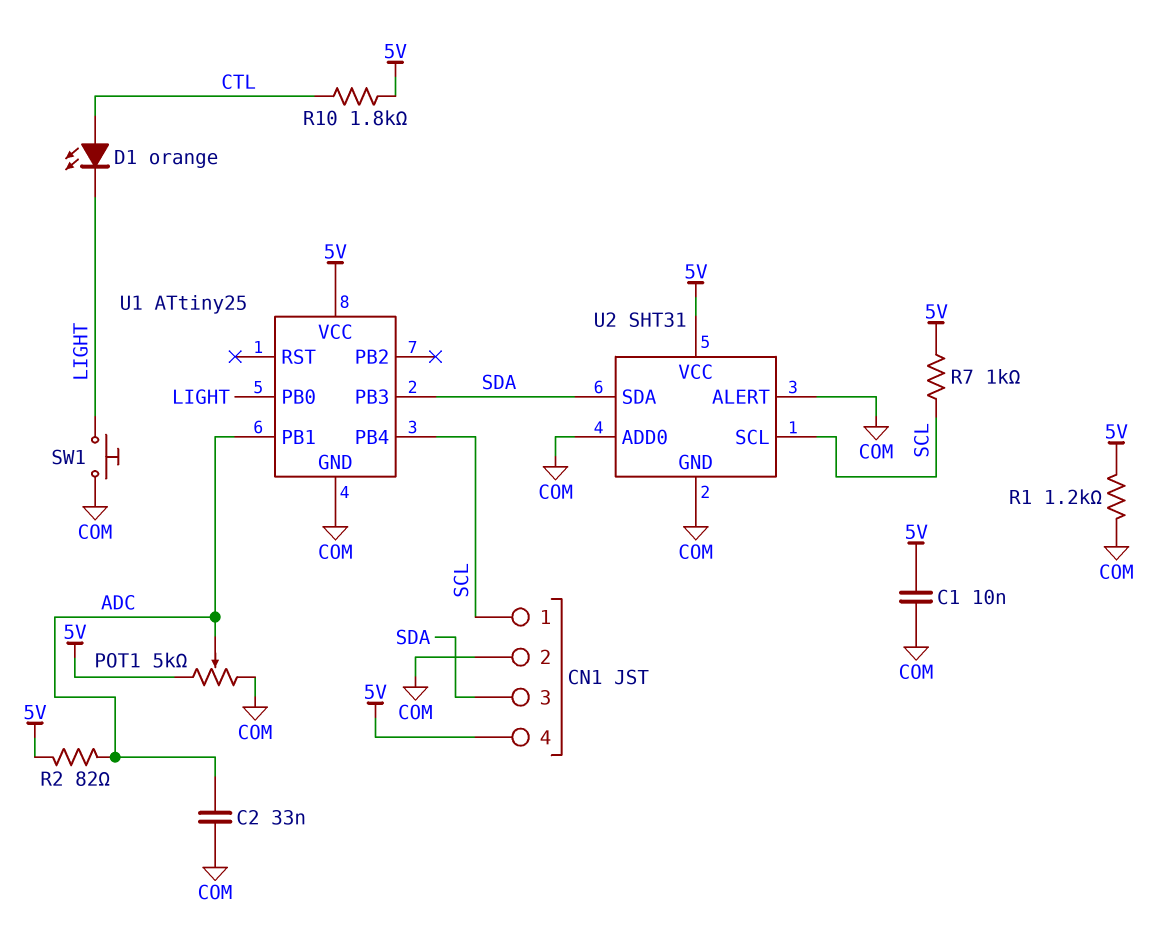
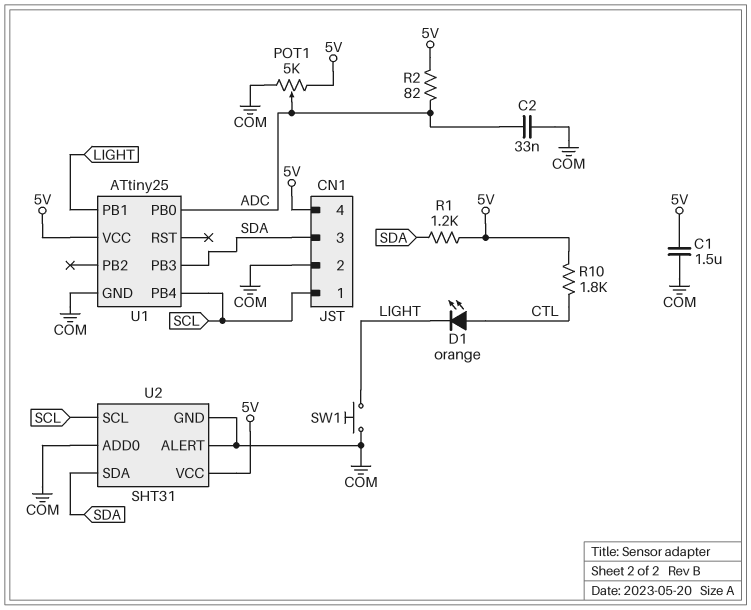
C1: 10nF (5V, COM) -> 1.5uF (5V, COM)
R1: 1.2k (5V, COM) -> 1.2k (5V, SDA)
R7: 1k (5V, SCL) -> none
U1 pin PB0: LIGHT -> ADC
U1 pin PB1: ADC -> LIGHT

